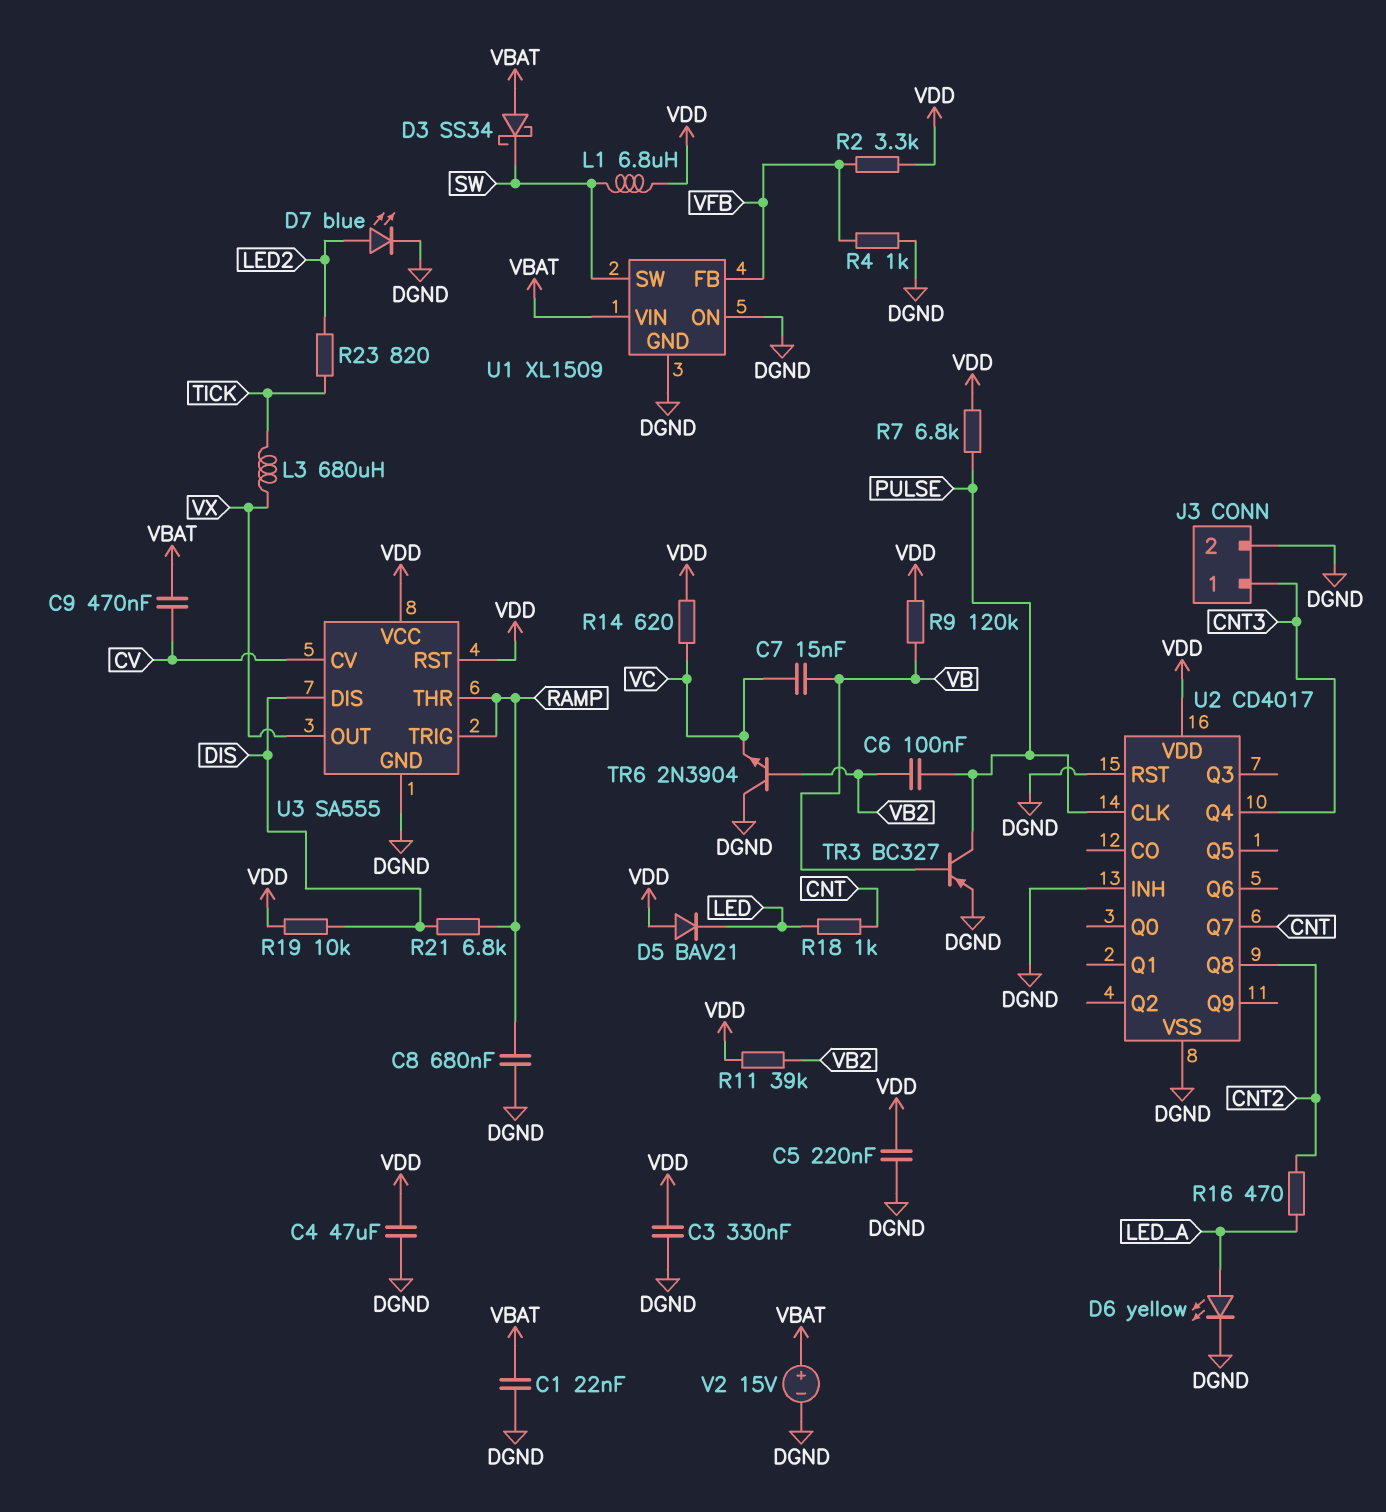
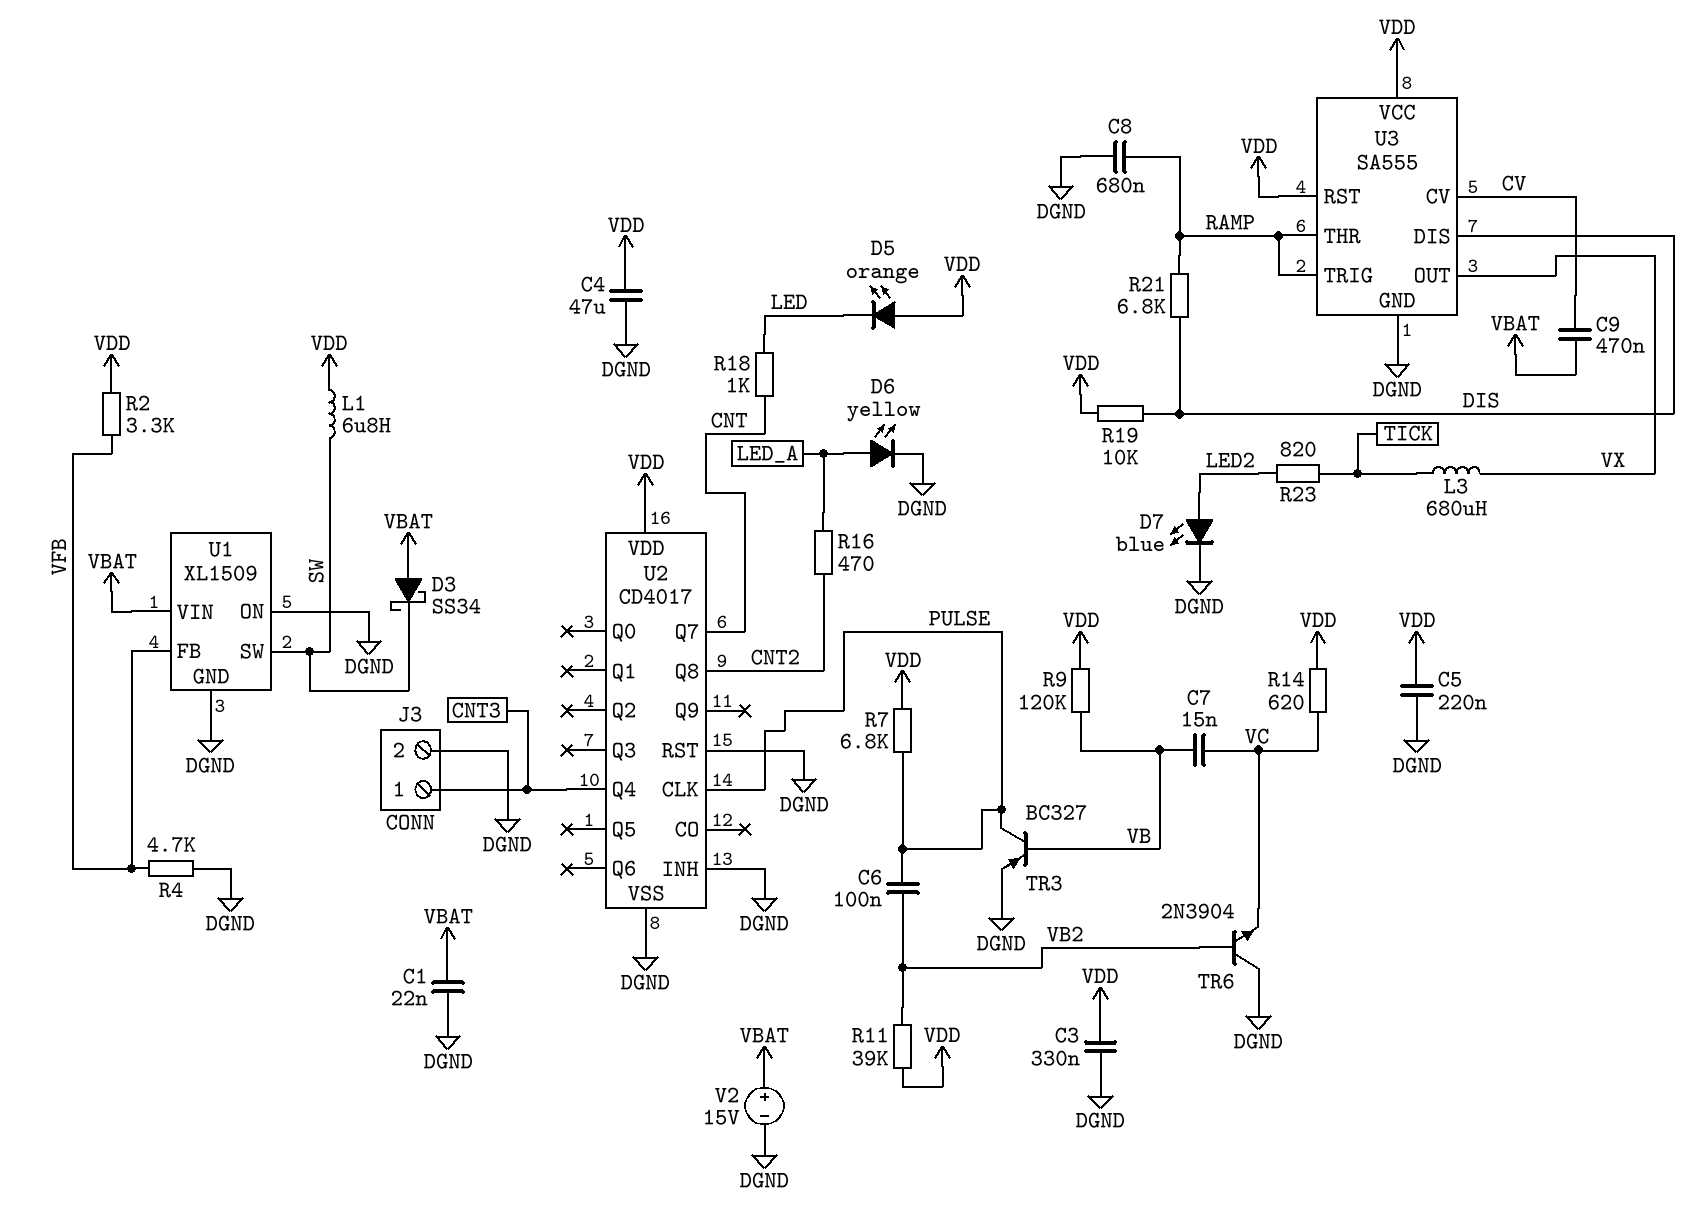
D5: diode BAV21 (A VDD, K LED) -> LED orange (A VDD, K LED)
R4: 1k (DGND, VFB) -> 4.7k (DGND, VFB)

